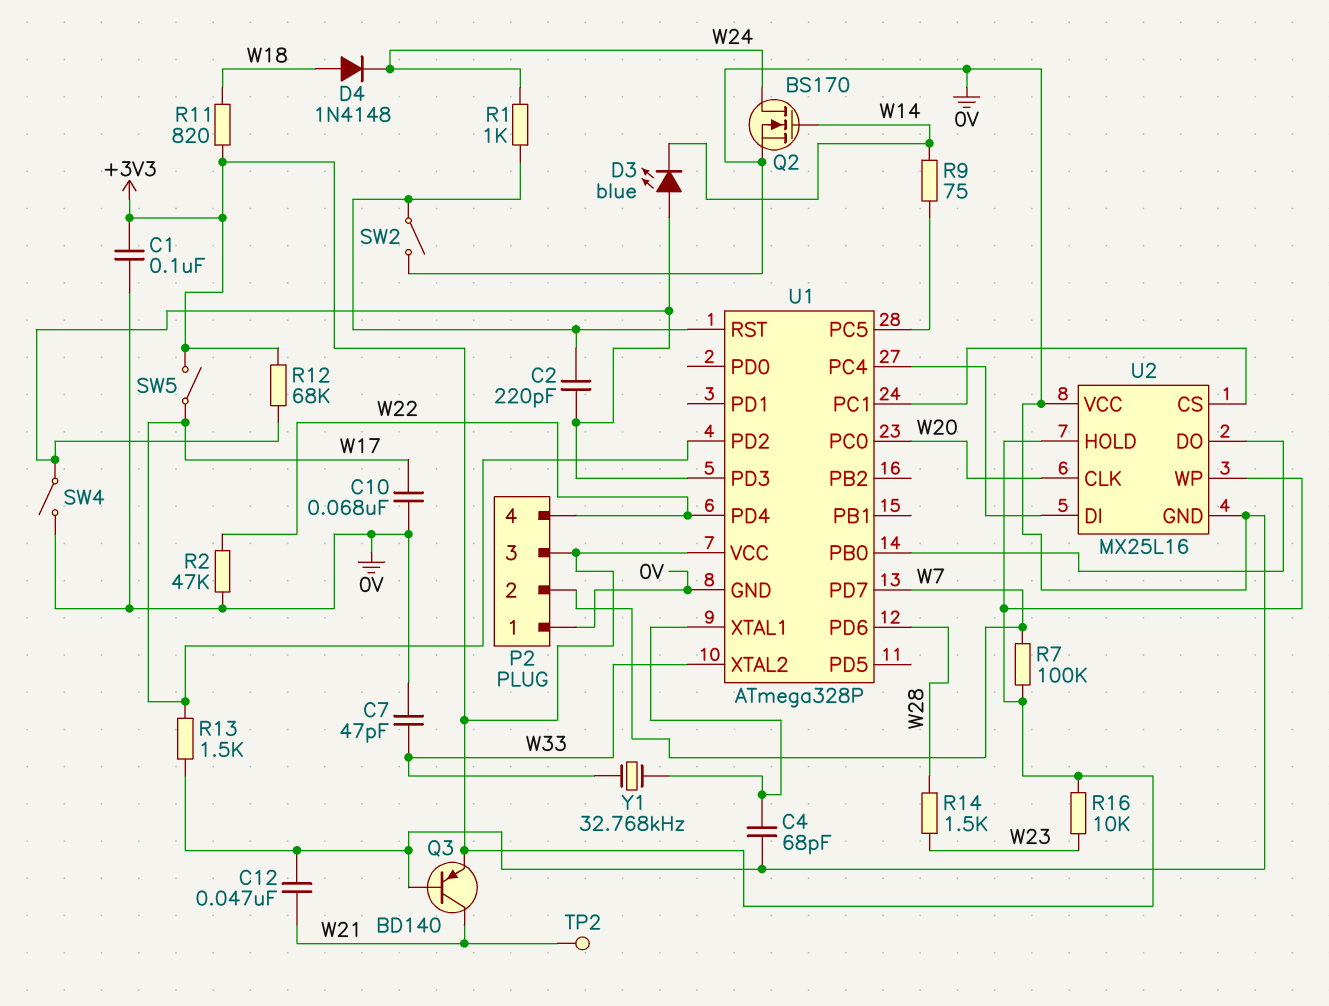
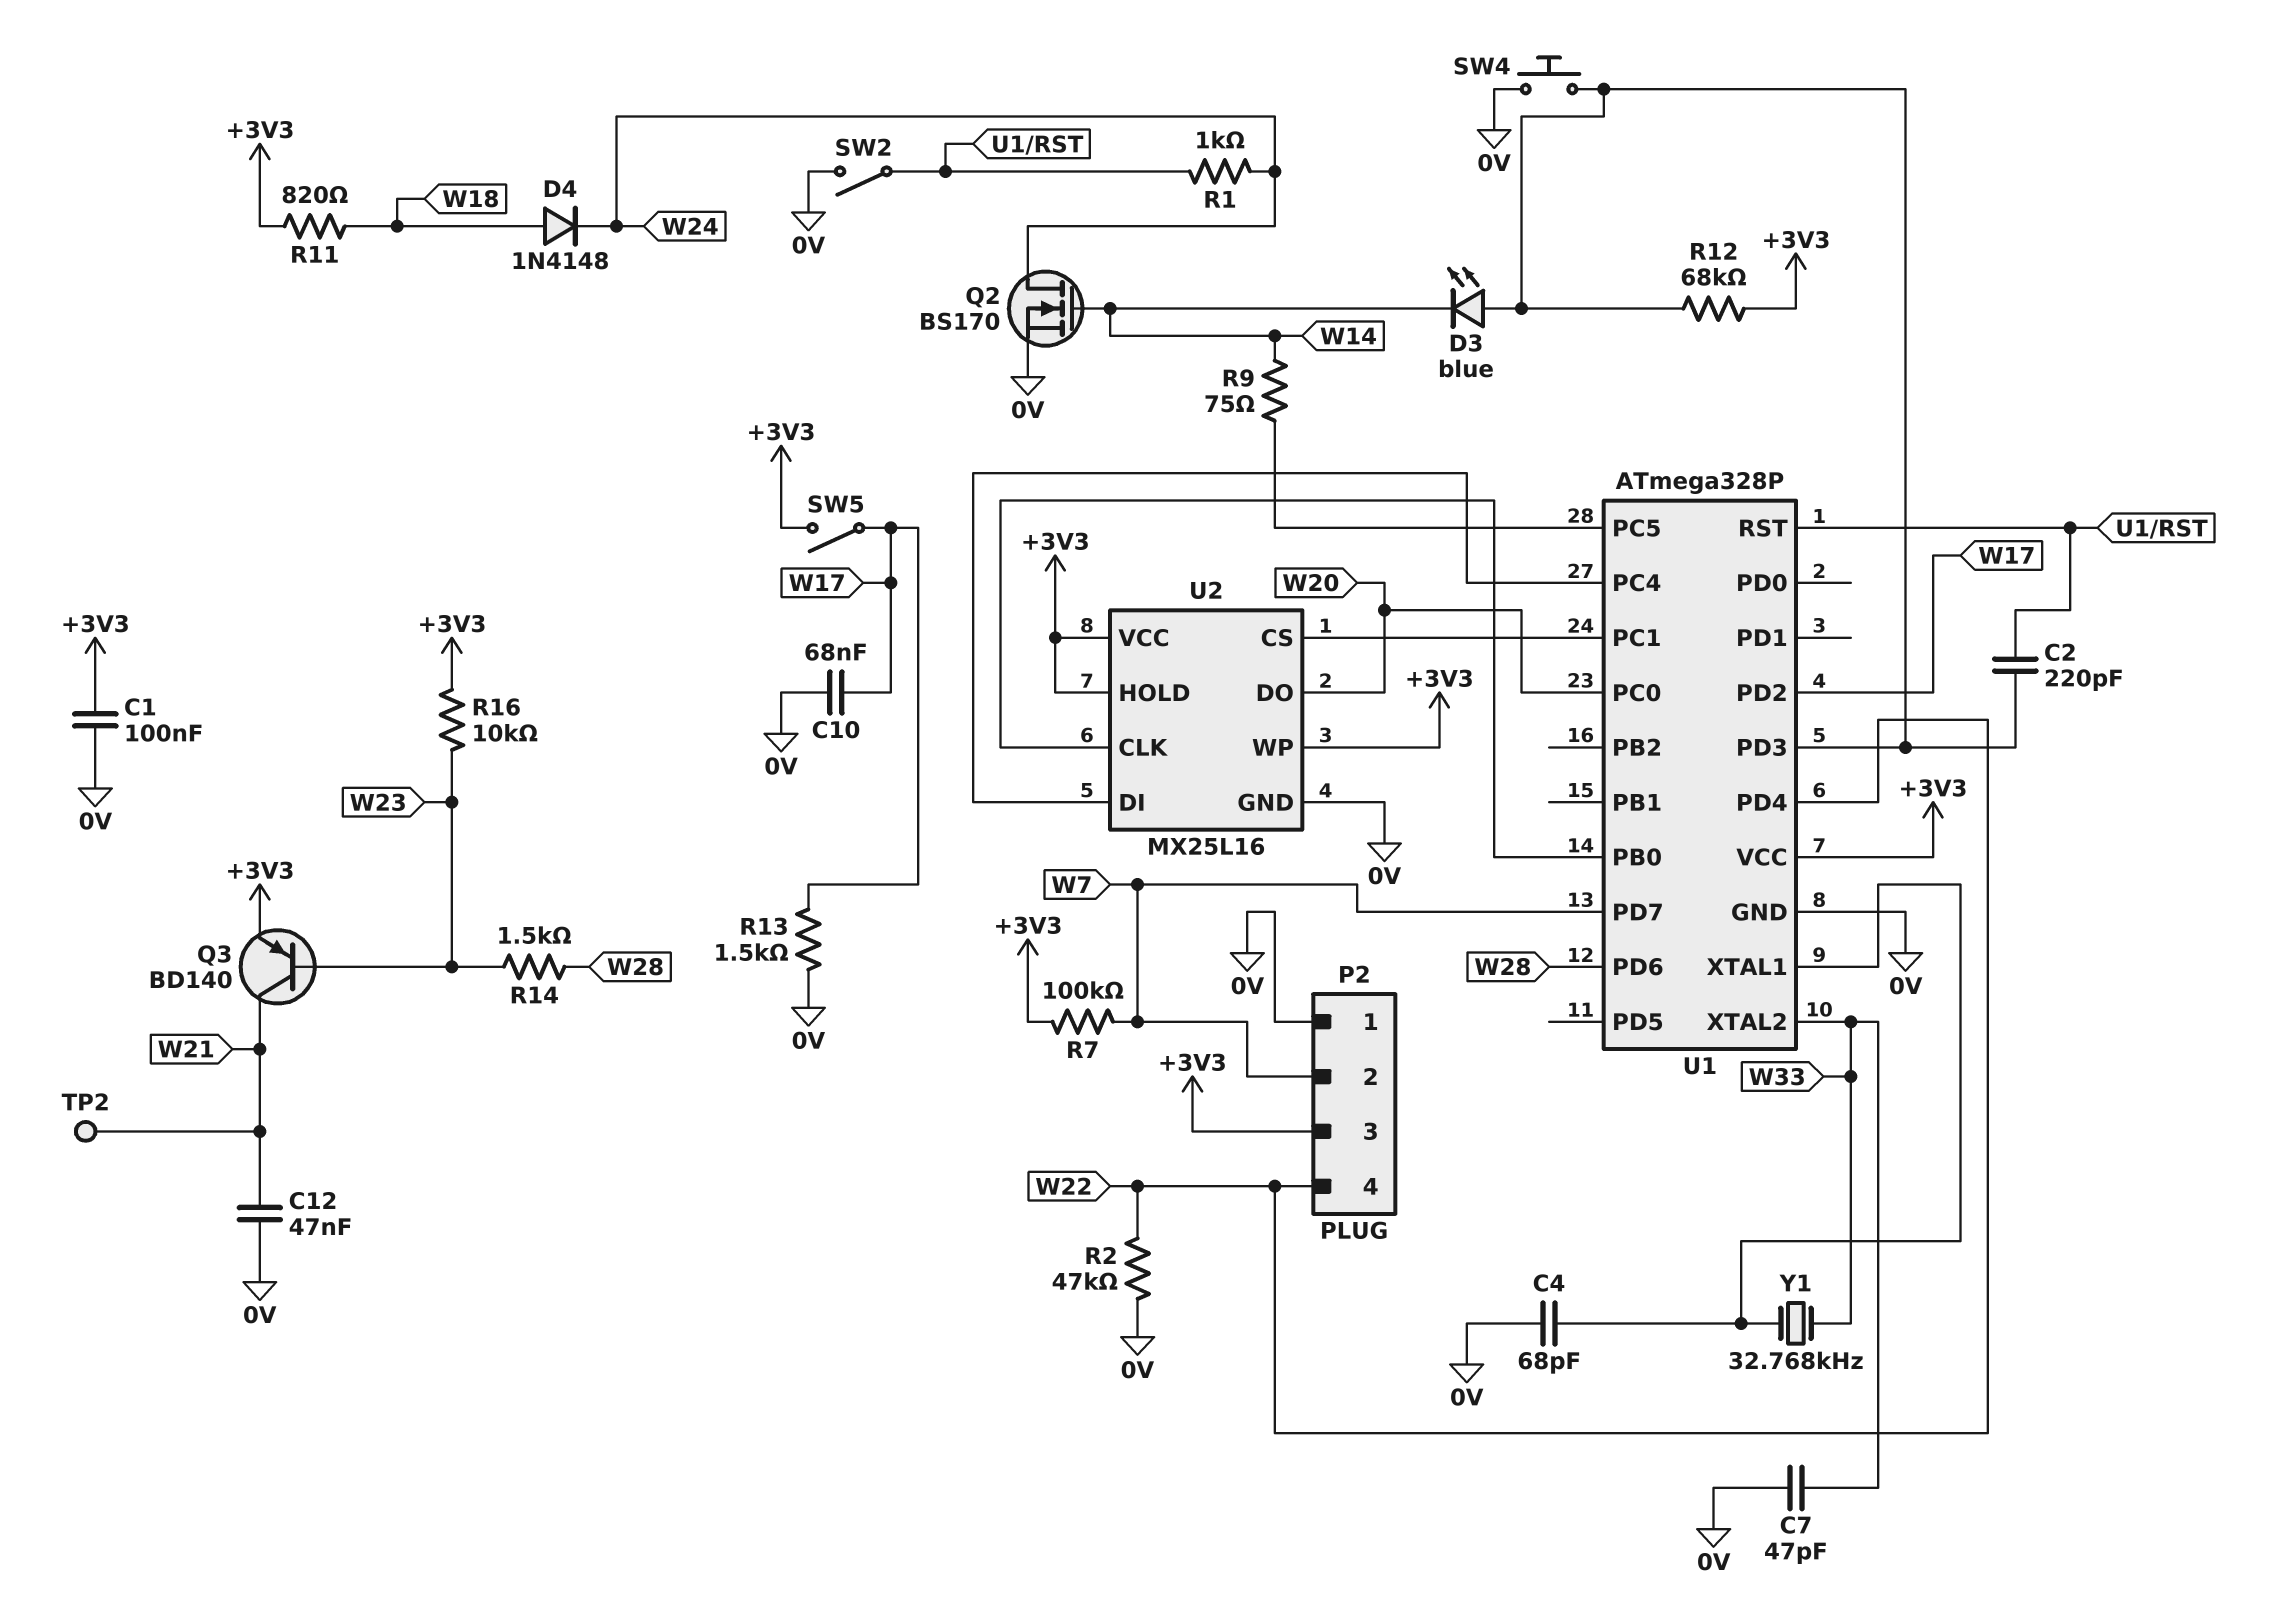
Q3: PNP BD140 (B 0V, C W21, E +3V3) -> PNP BD140 (B W23, C W21, E +3V3)
SW4: switch (0V, U1/PD3) -> button (0V, U1/PD3)
U2 pin CLK: W20 -> U1/PB0
U2 pin DO: U1/PB0 -> W20
U2 pin VCC: 0V -> +3V3

